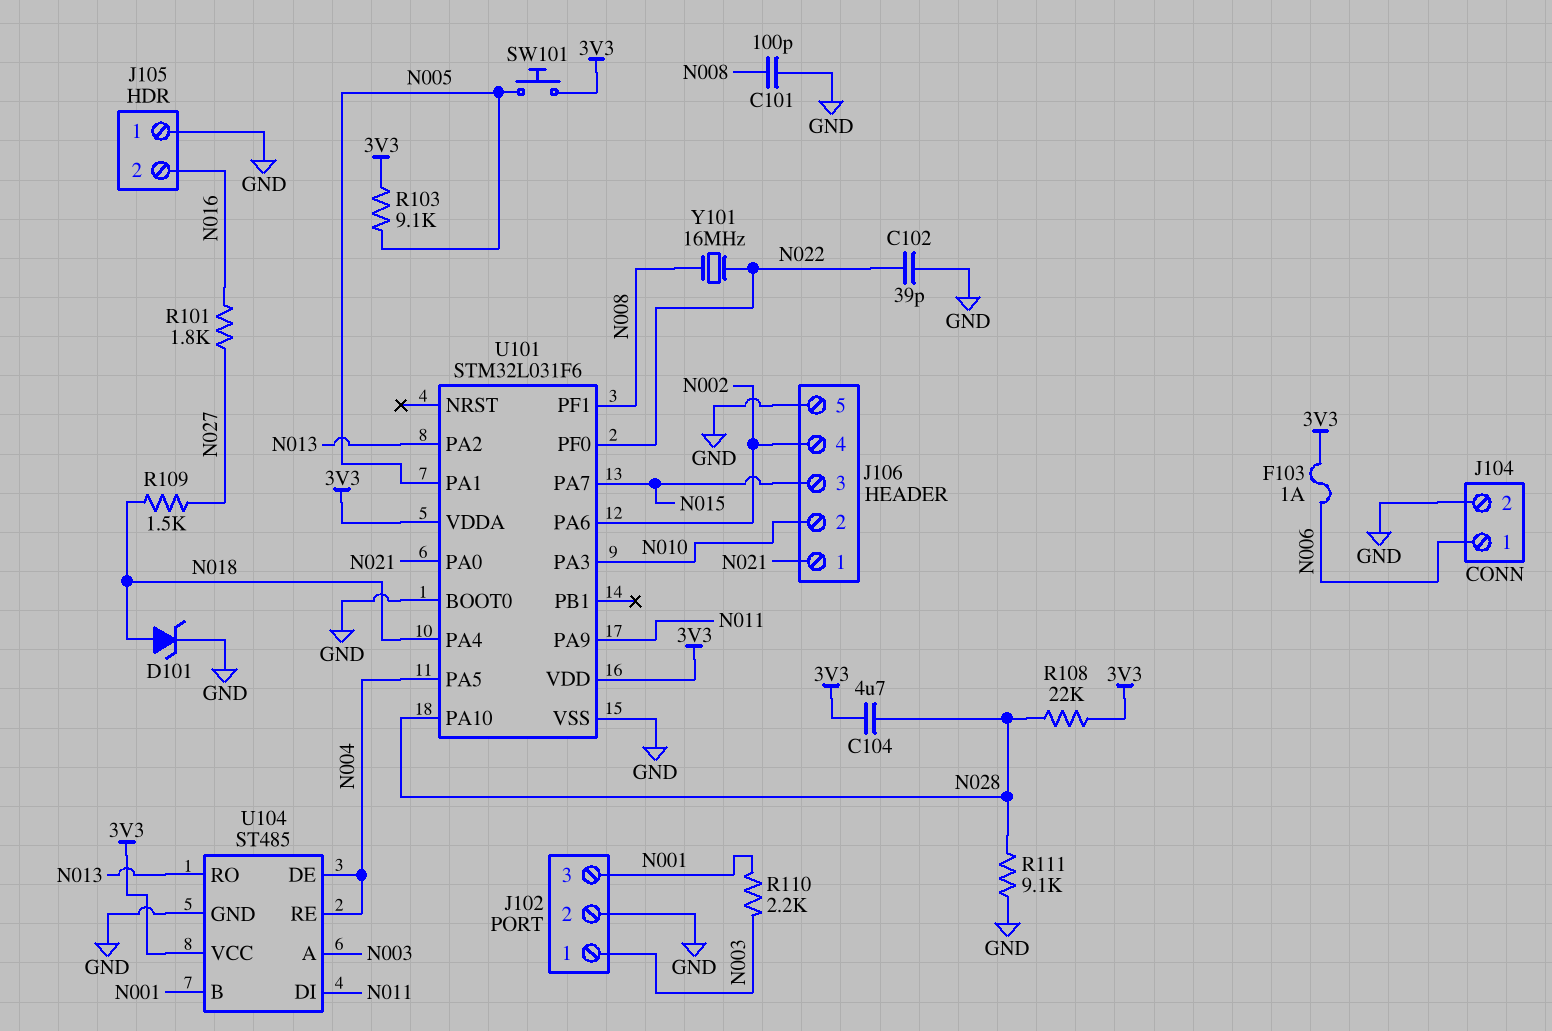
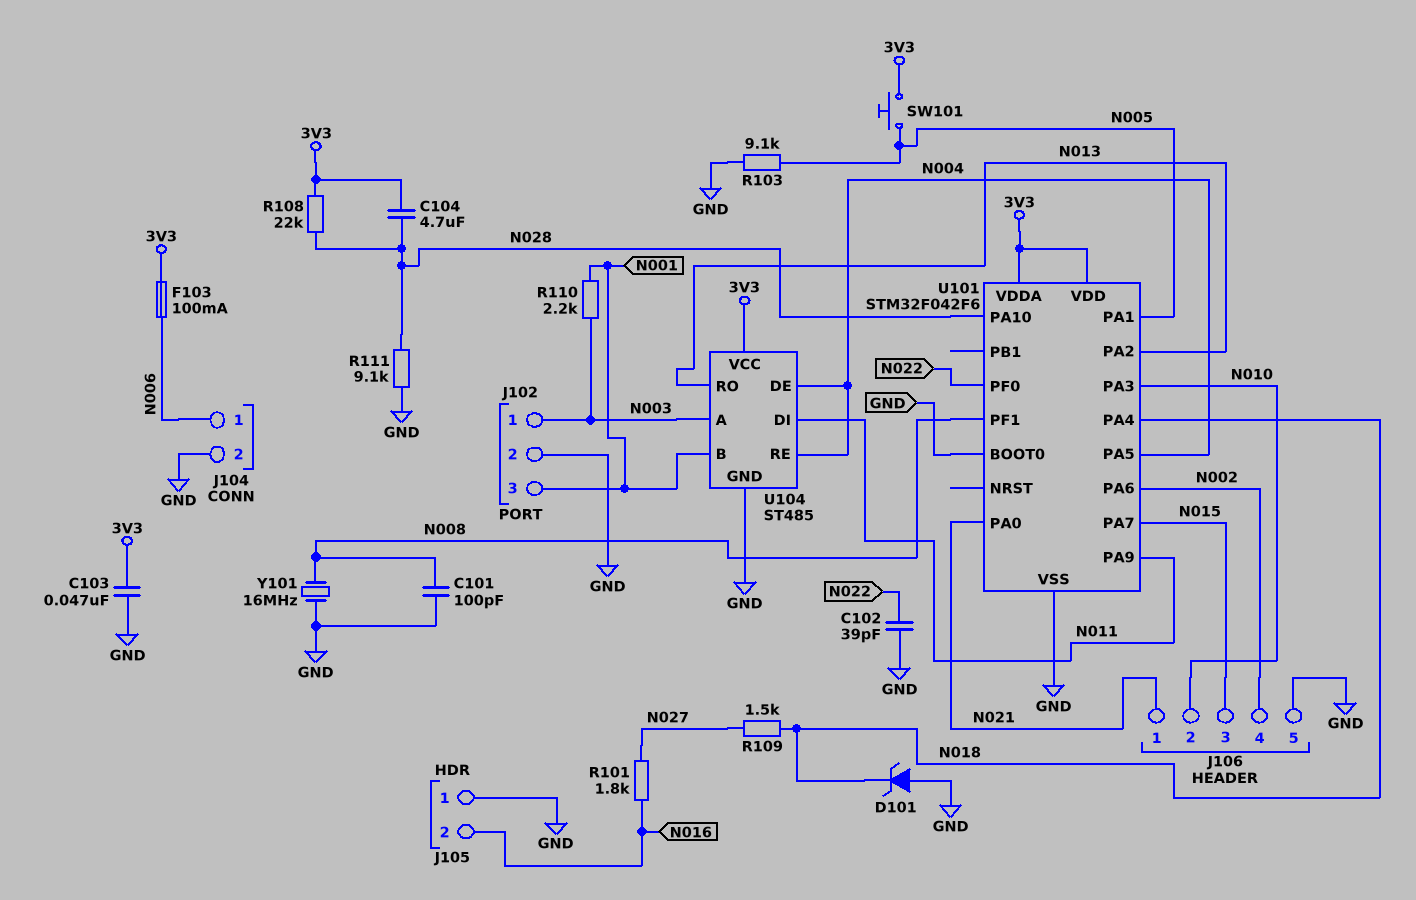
C103: none -> 47nF (3V3, GND)
D101: zener (A N018, K GND) -> zener (A GND, K N018)
F103: 1A (3V3, N006) -> 100mA (3V3, N006)
R103: 9.1k (3V3, N005) -> 9.1k (GND, N005)
U101: STM32L031F6 -> STM32F042F6
Y101: 16MHz (N008, N022) -> 16MHz (GND, N008)

